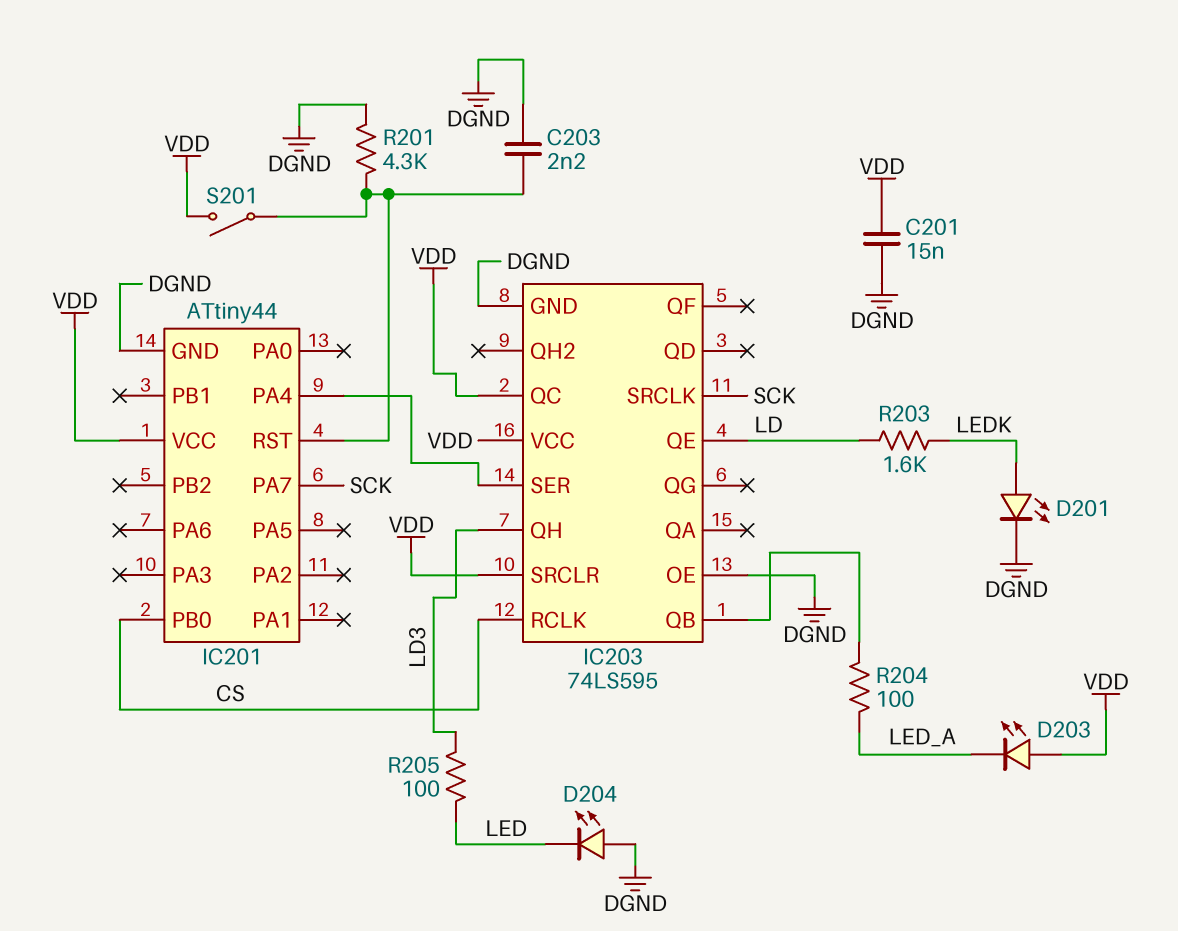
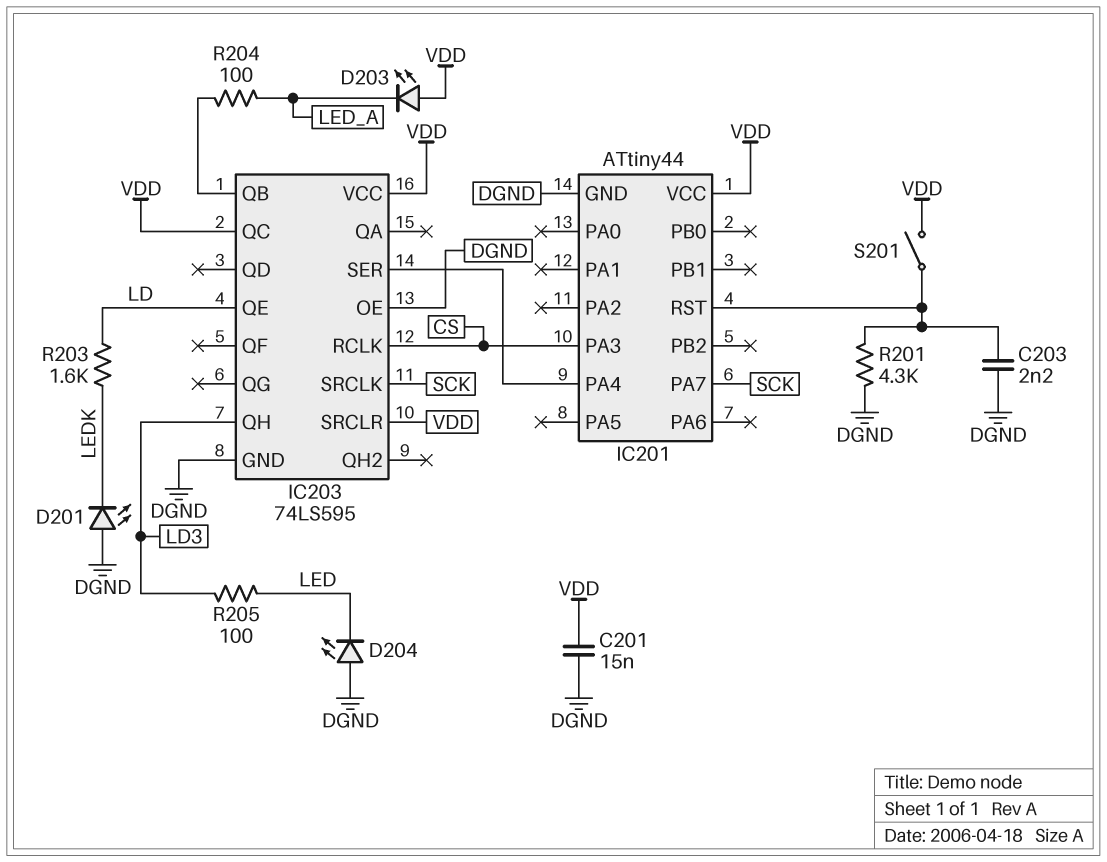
D201: LED (A LEDK, K DGND) -> LED (A DGND, K LEDK)
IC201 pin PA3: none -> CS
IC201 pin PB0: CS -> none

